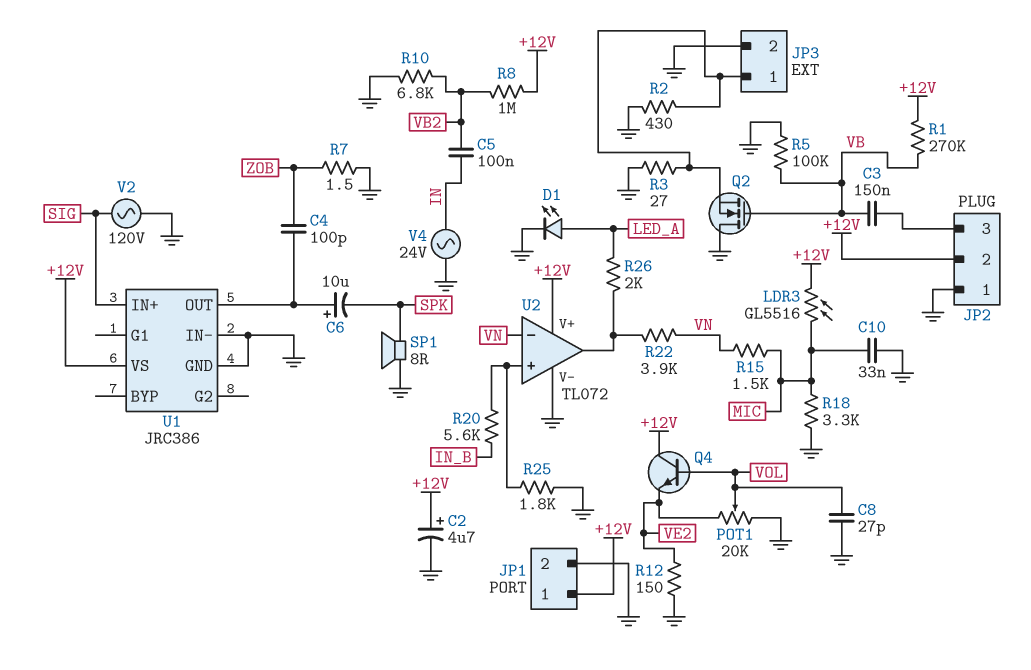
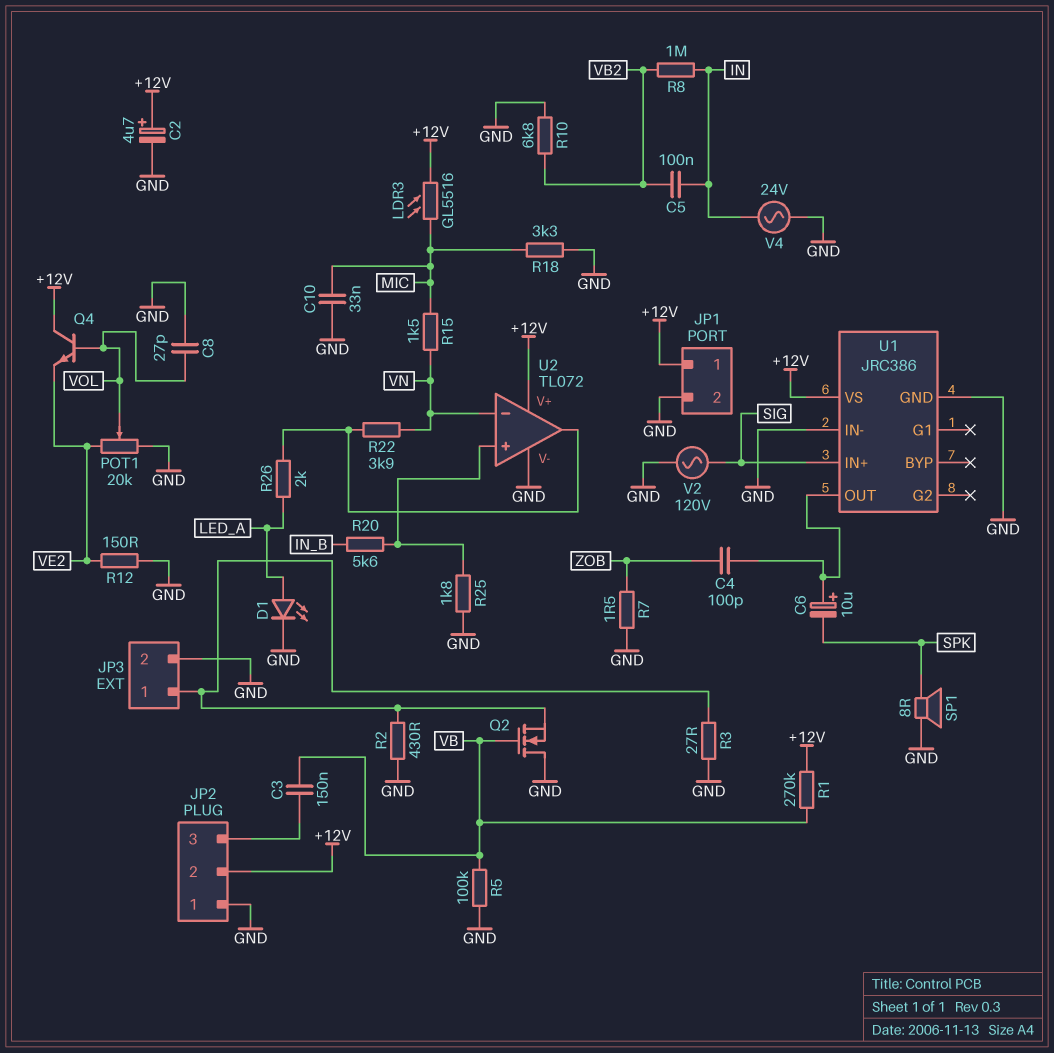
R8: 1M (+12V, VB2) -> 1M (IN, VB2)

